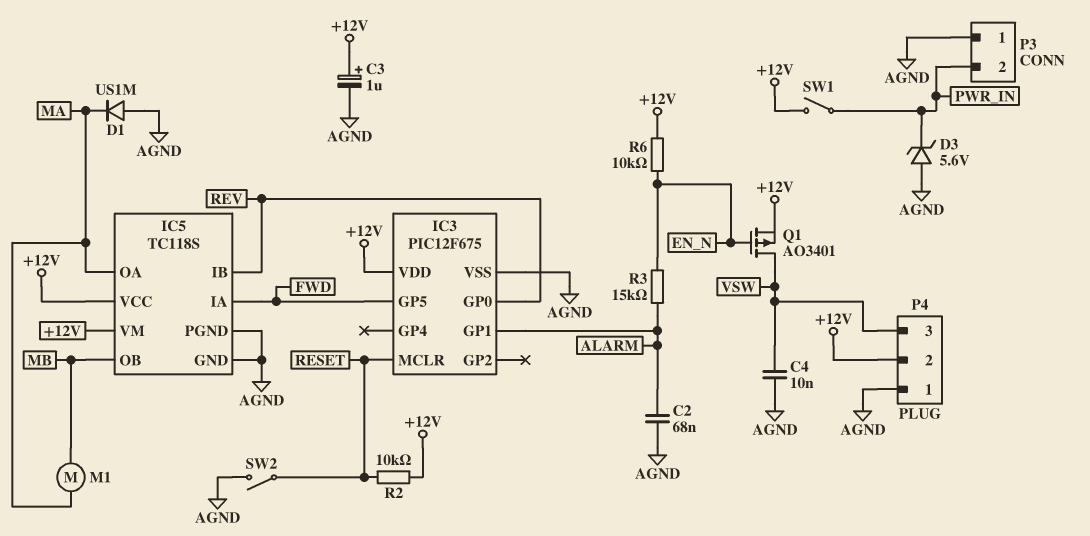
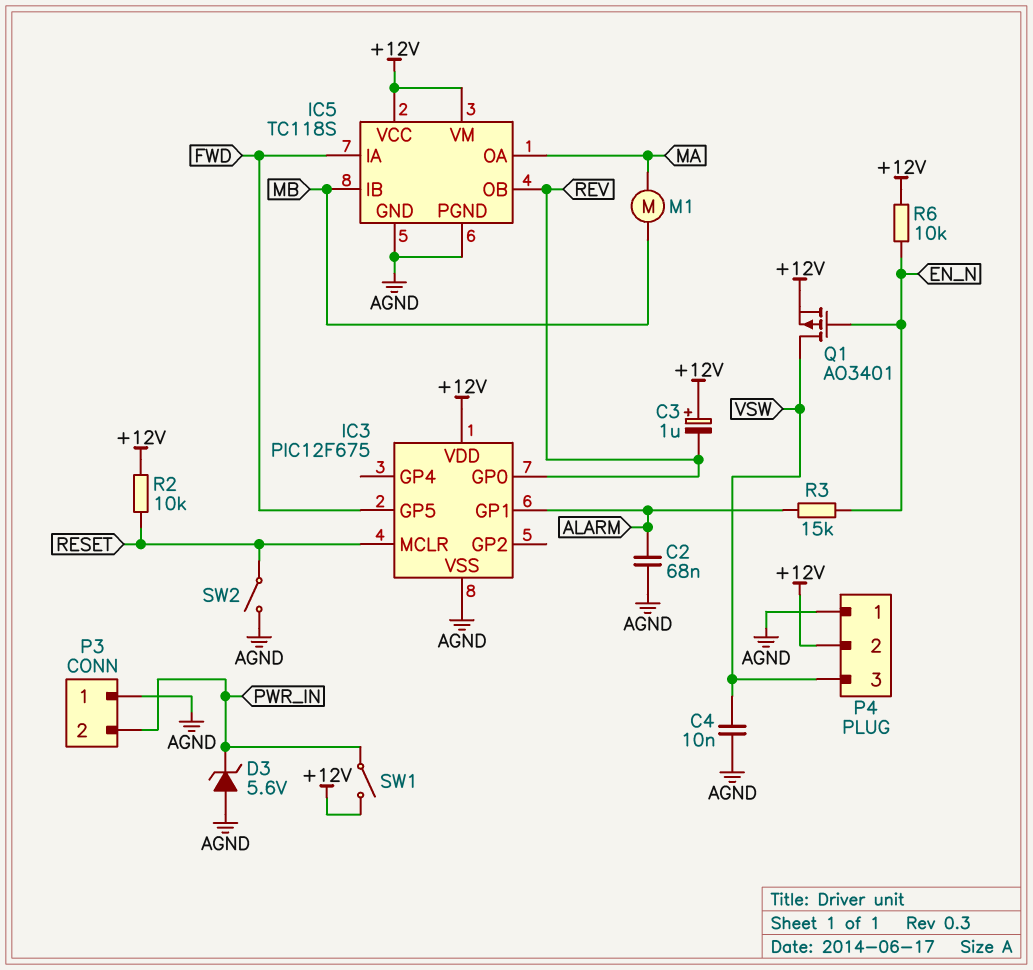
C3: 1uF (plus +12V, minus AGND) -> 1uF (plus +12V, minus REV)
D1: diode US1M (A AGND, K MA) -> none
IC5 pin IB: REV -> MB
IC5 pin OB: MB -> REV

